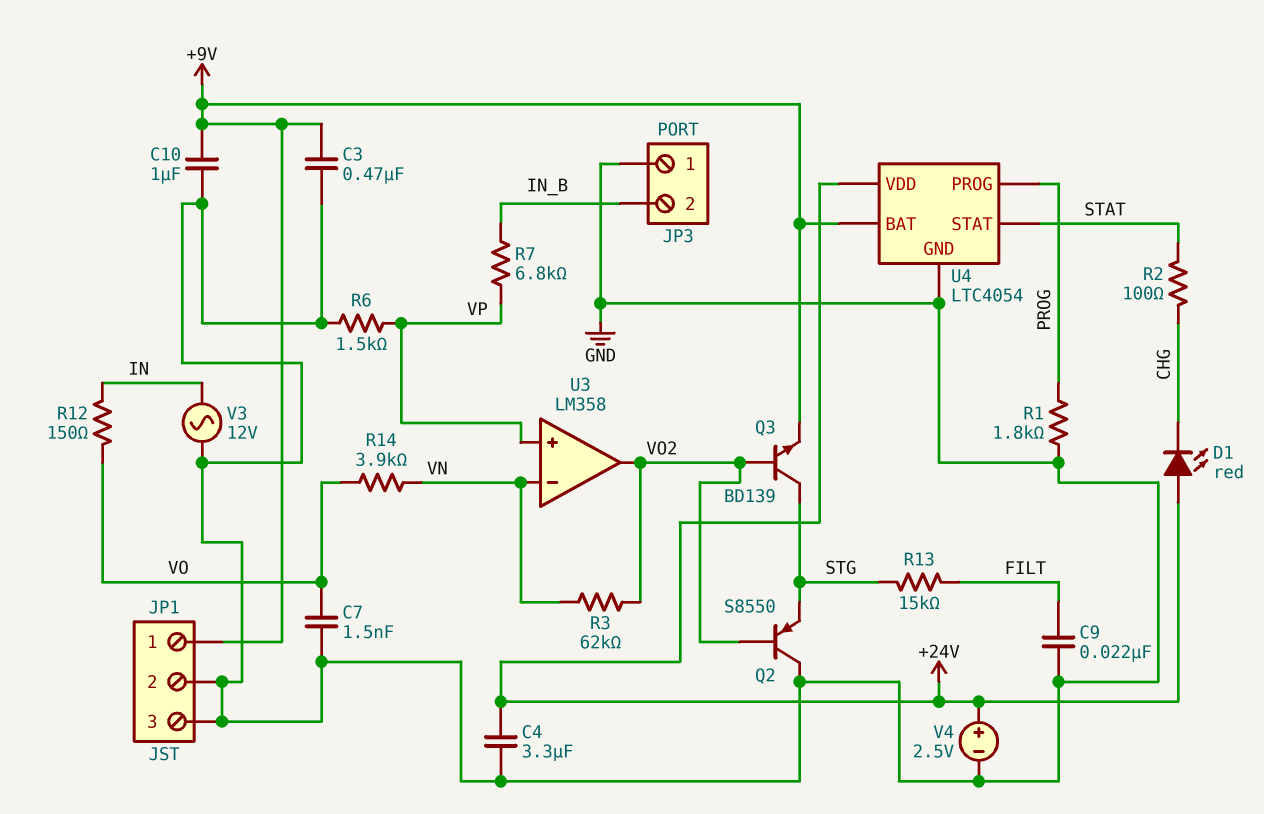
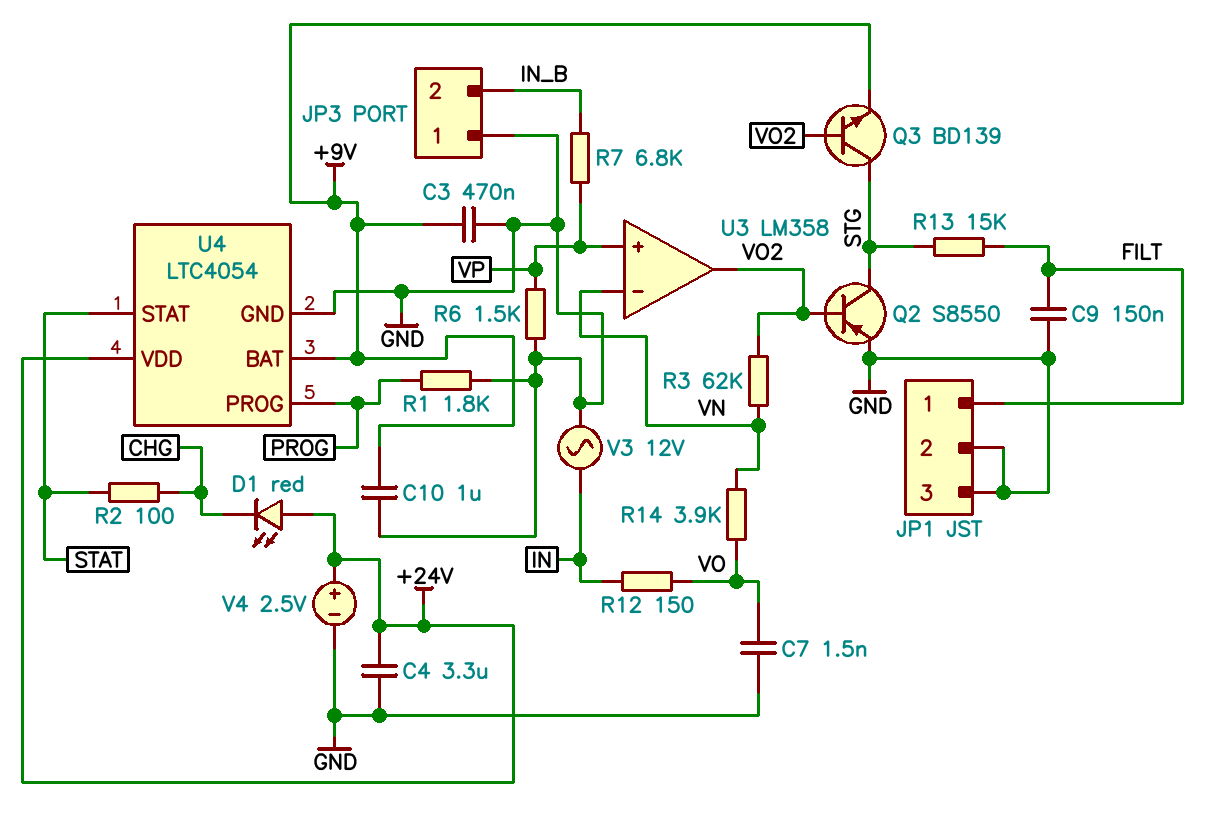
C9: 22nF (FILT, GND) -> 150nF (FILT, GND)
JP1 pin 1: +9V -> FILT
Q2: PNP S8550 (B VO2, C GND, E STG) -> PNP S8550 (B VO2, C STG, E GND)

